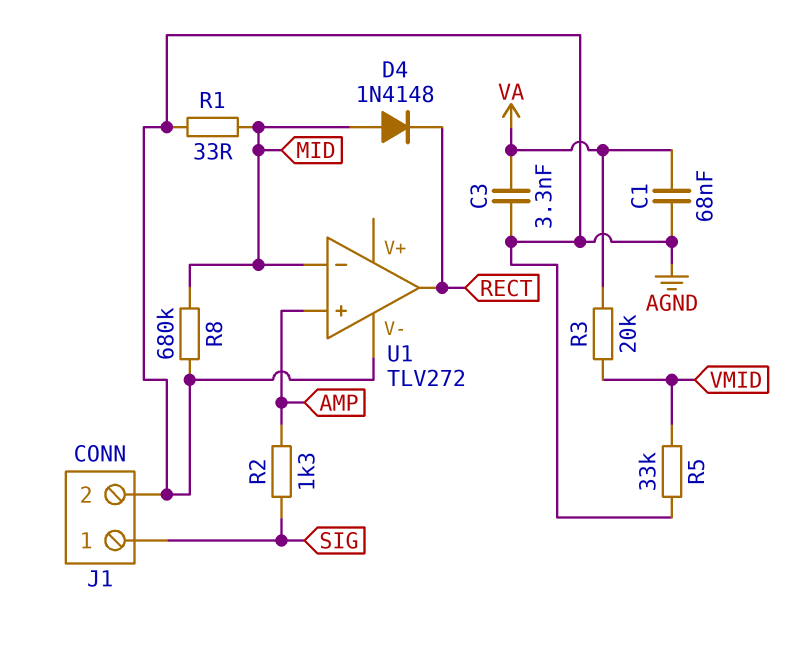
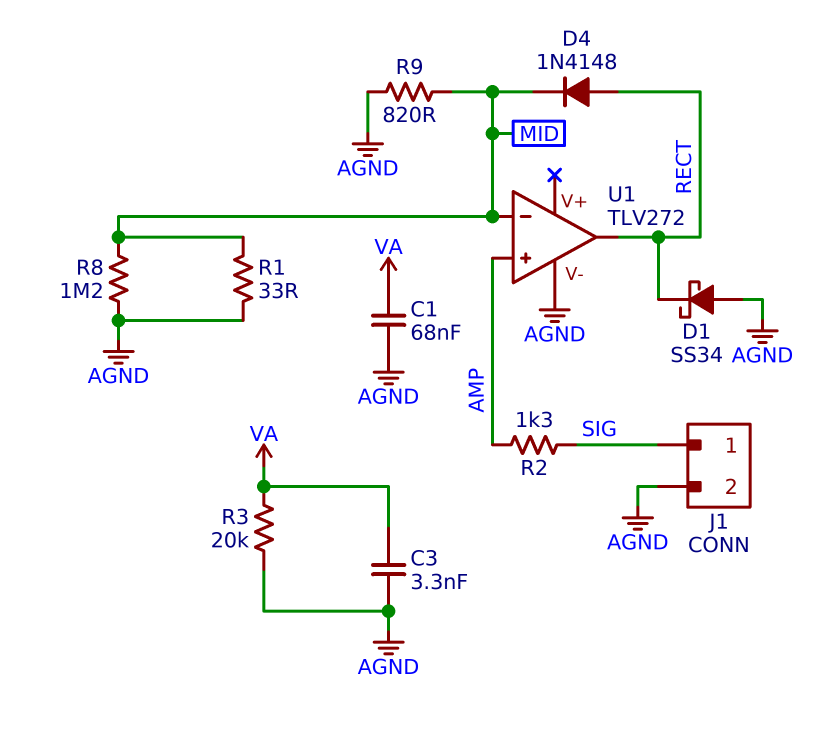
D1: none -> schottky SS34 (A AGND, K RECT)
D4: diode 1N4148 (A MID, K RECT) -> diode 1N4148 (A RECT, K MID)
R3: 20k (VA, VMID) -> 20k (AGND, VA)
R5: 33k (AGND, VMID) -> none
R8: 680k (AGND, MID) -> 1.2M (AGND, MID)
R9: none -> 820 (AGND, MID)

